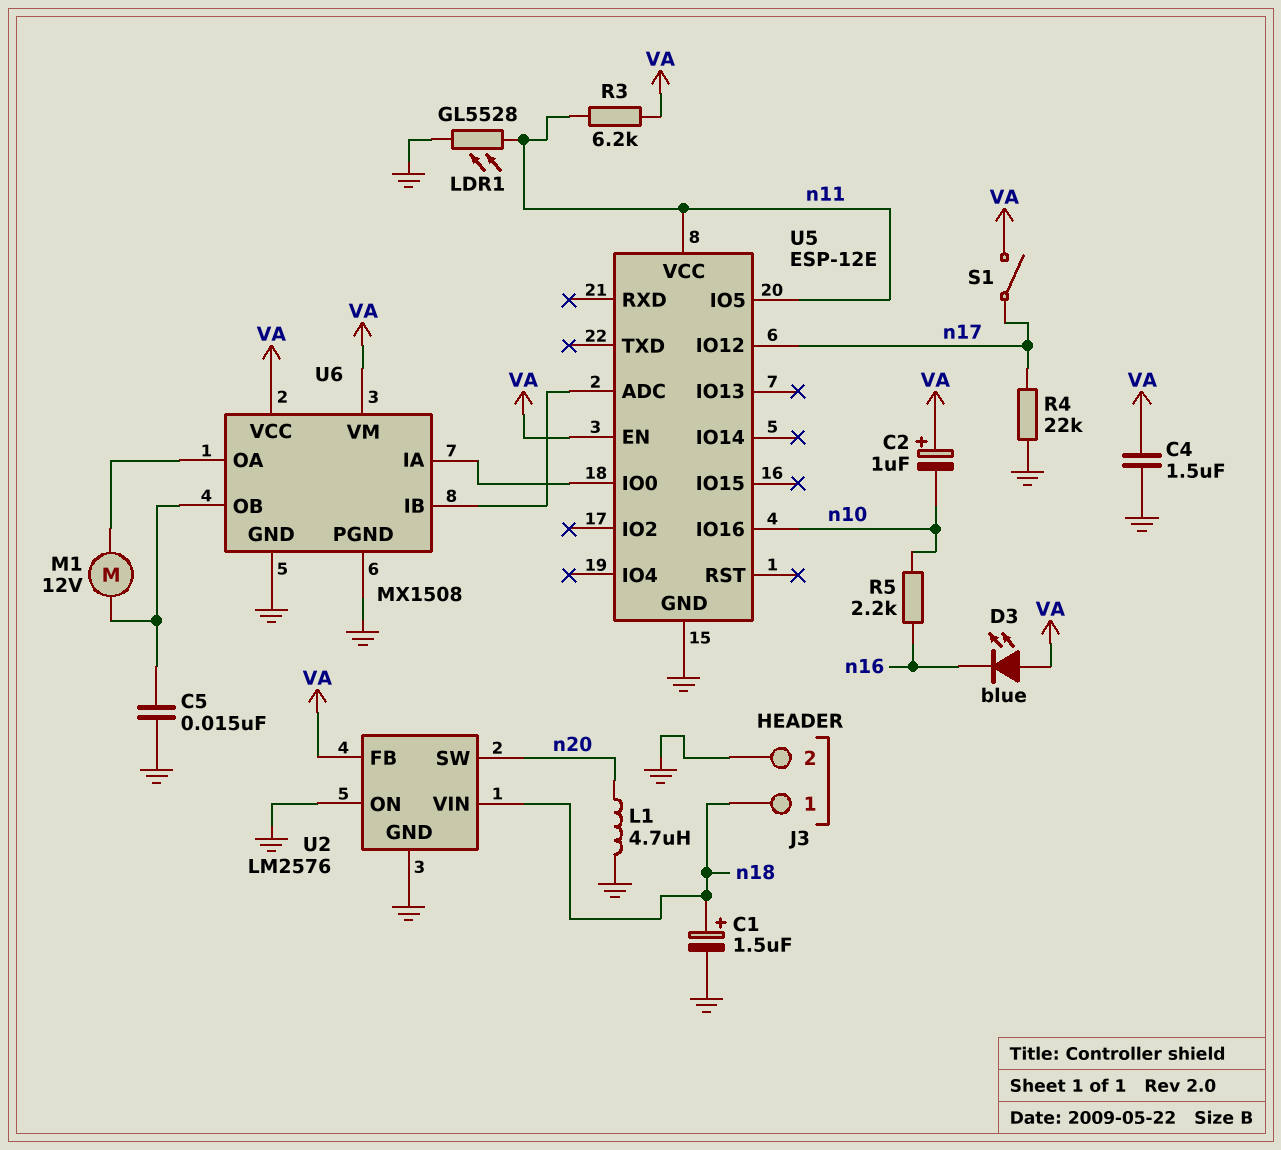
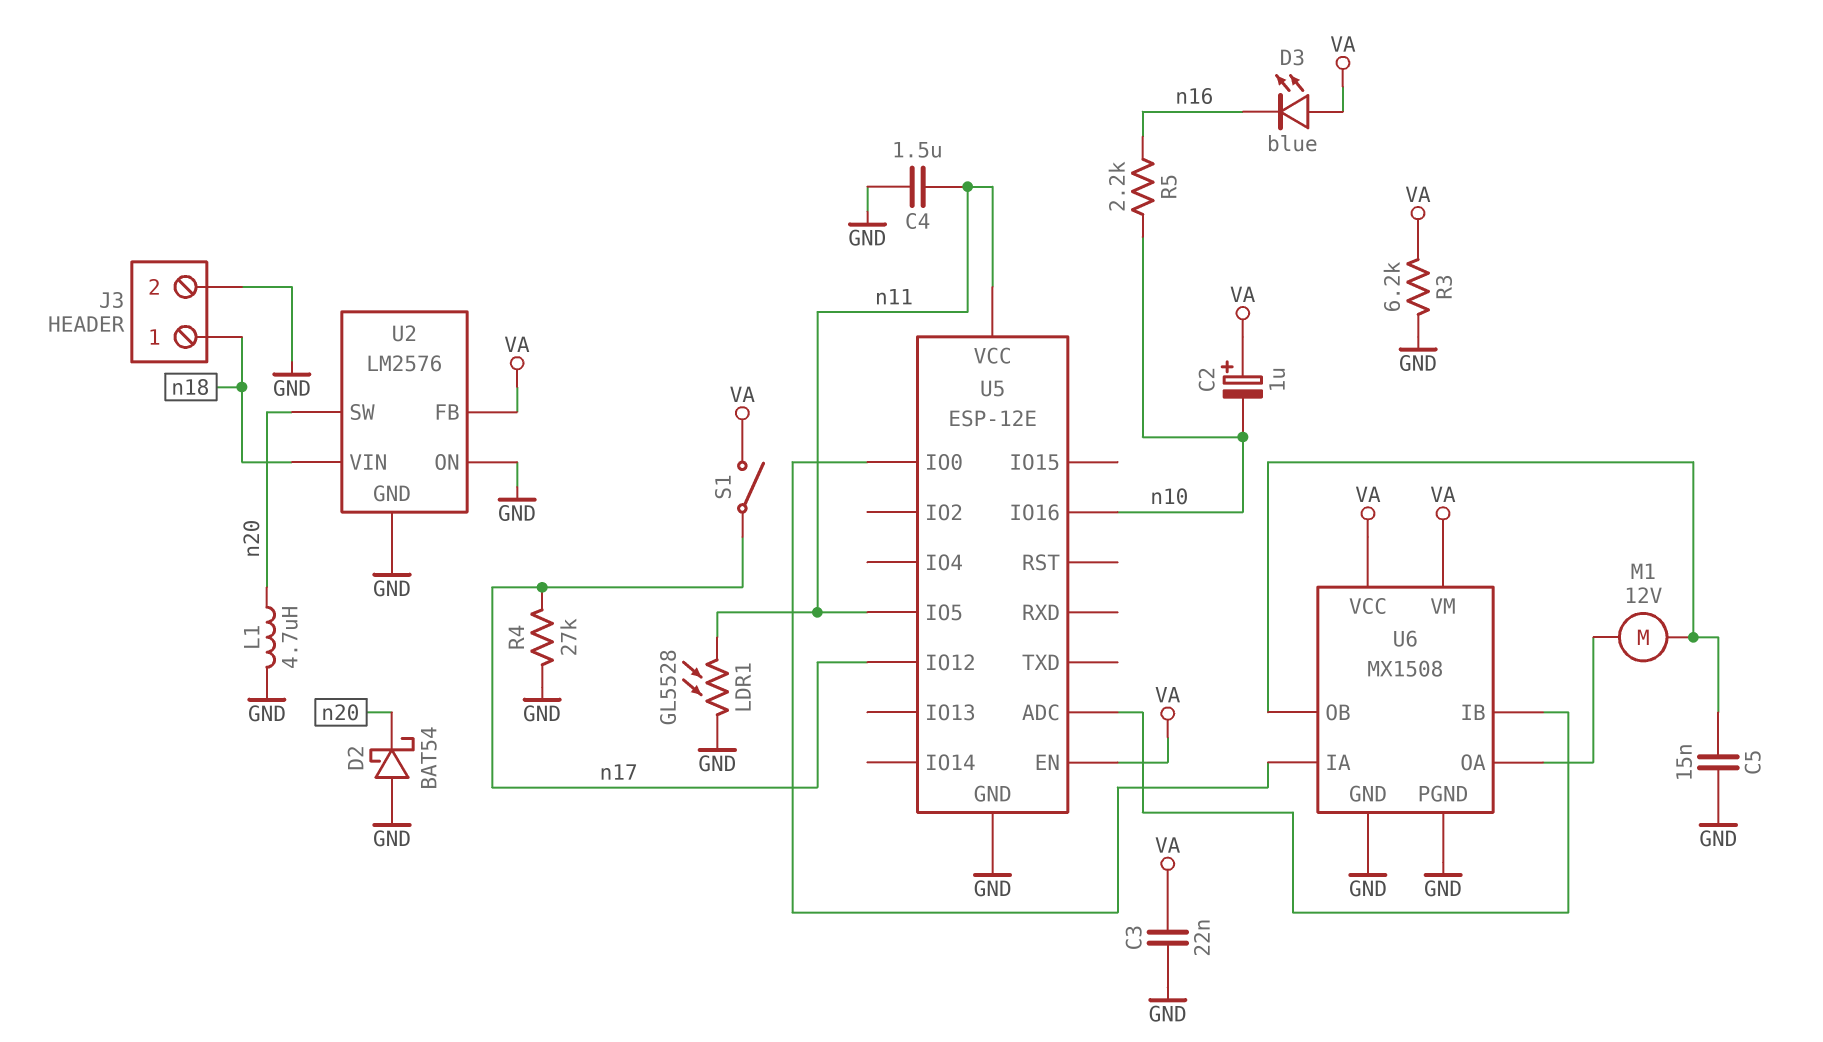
C1: 1.5uF (plus n18, minus GND) -> none
C3: none -> 22nF (GND, VA)
C4: 1.5uF (GND, VA) -> 1.5uF (GND, n11)
D2: none -> schottky BAT54 (A GND, K n20)
R3: 6.2k (VA, n11) -> 6.2k (GND, VA)
R4: 22k (GND, n17) -> 27k (GND, n17)

